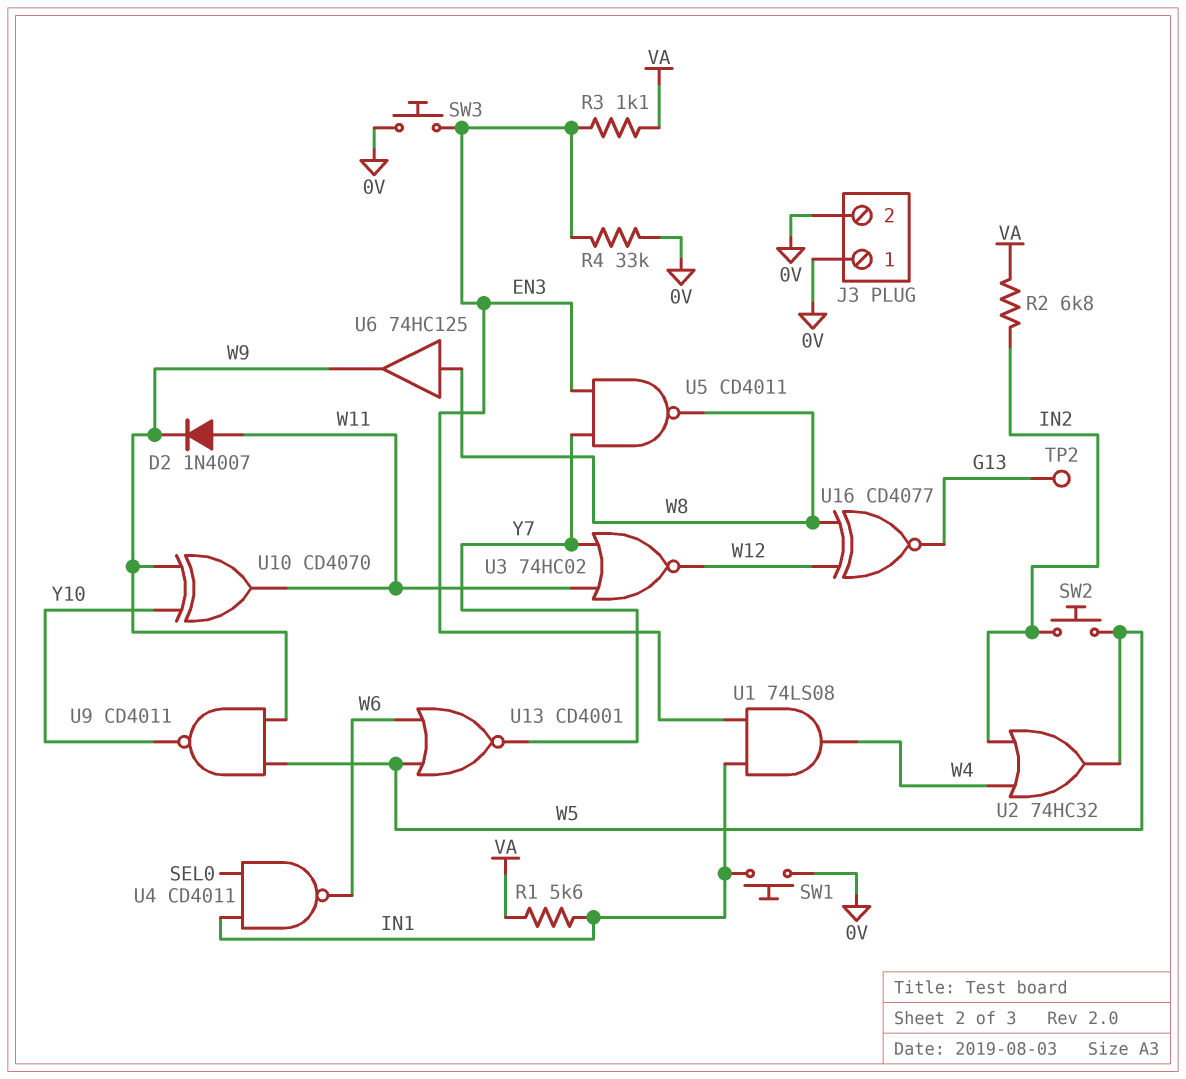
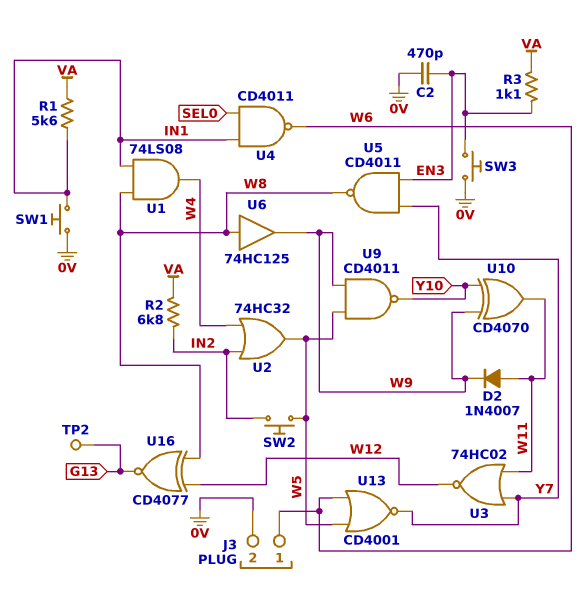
C2: none -> 470pF (0V, EN3)
J3 pin 1: 0V -> W6
R4: 33k (0V, EN3) -> none
U1: AND 74LS08 (in EN3, in IN1, out W4) -> AND 74LS08 (in IN1, in W8, out W4)

